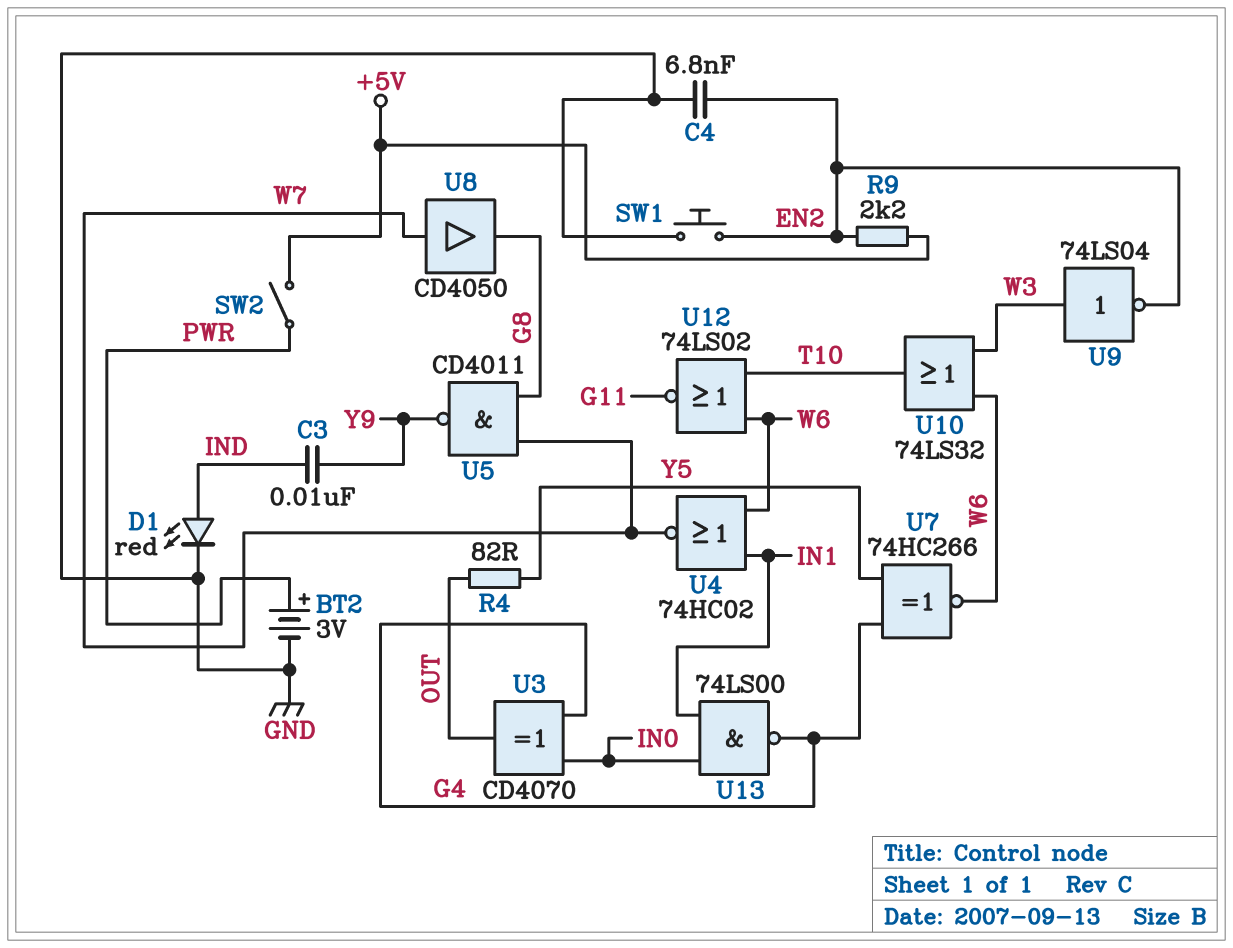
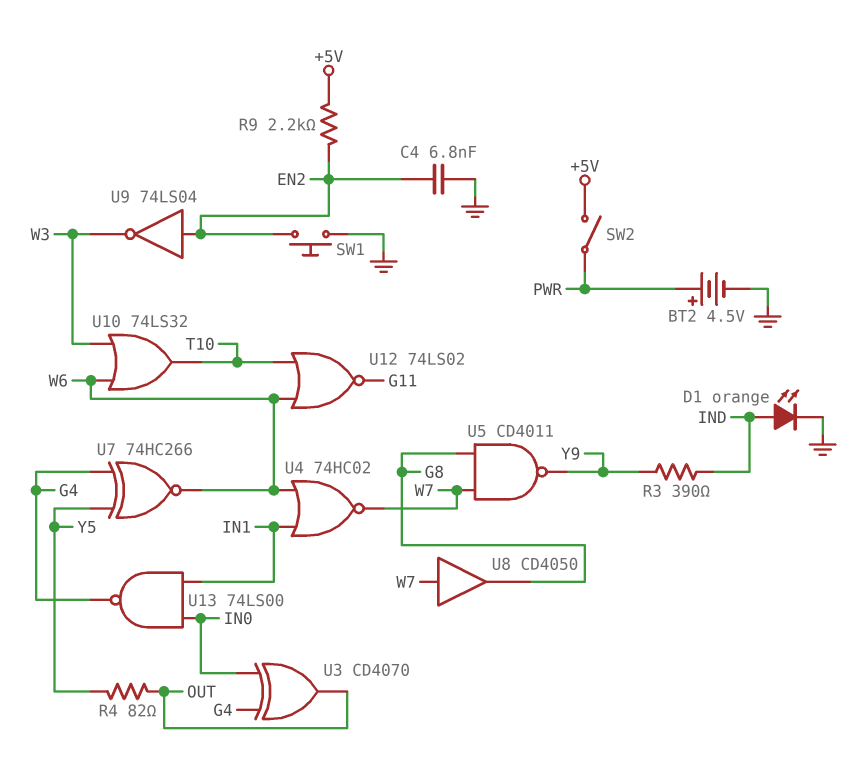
BT2: 3V (plus PWR, minus GND) -> 4.5V (plus PWR, minus GND)
C3: 10nF (IND, Y9) -> none
D1: LED red (A IND, K GND) -> LED orange (A IND, K GND)
R3: none -> 390 (IND, Y9)
U9: NOT 74LS04 (in W3, out EN2) -> NOT 74LS04 (in EN2, out W3)

